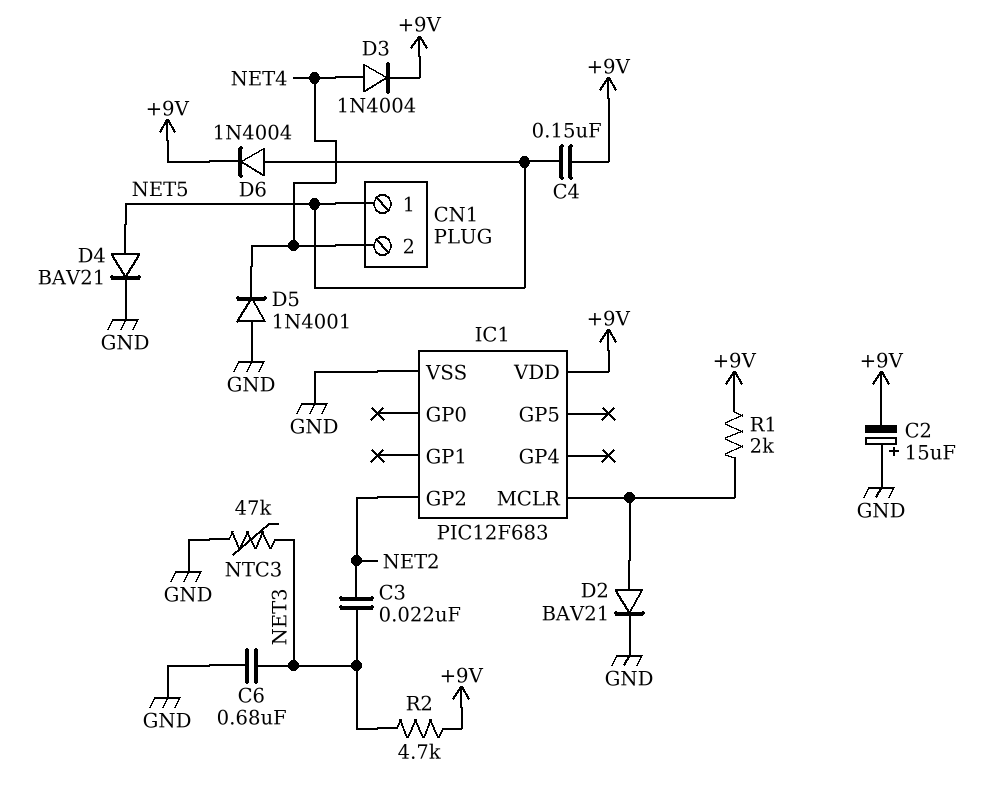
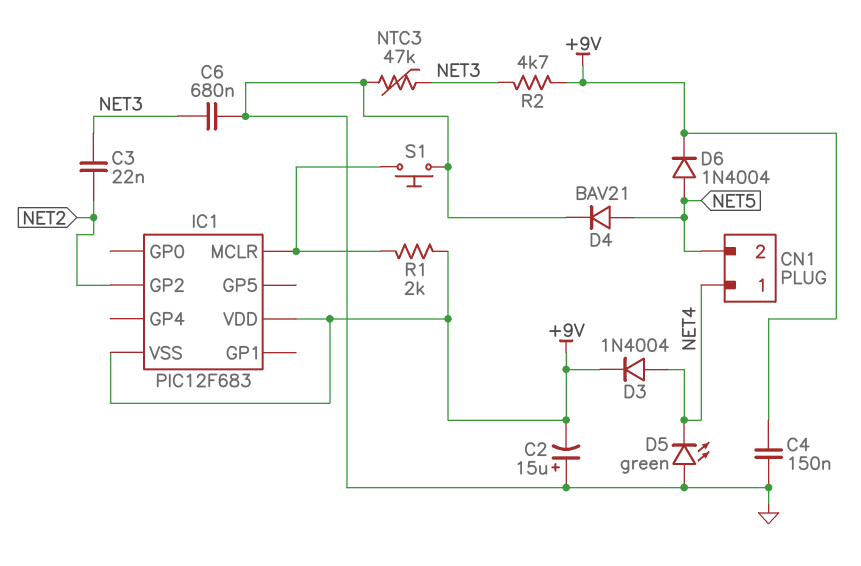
C4: 150nF (+9V, NET5) -> 150nF (+9V, GND)
CN1 pin 1: NET5 -> NET4
CN1 pin 2: NET4 -> NET5
D2: diode BAV21 (A IC1/MCLR, K GND) -> none
D5: diode 1N4001 (A GND, K NET4) -> LED green (A GND, K NET4)
IC1 pin VSS: GND -> +9V
S1: none -> button (GND, IC1/MCLR)

